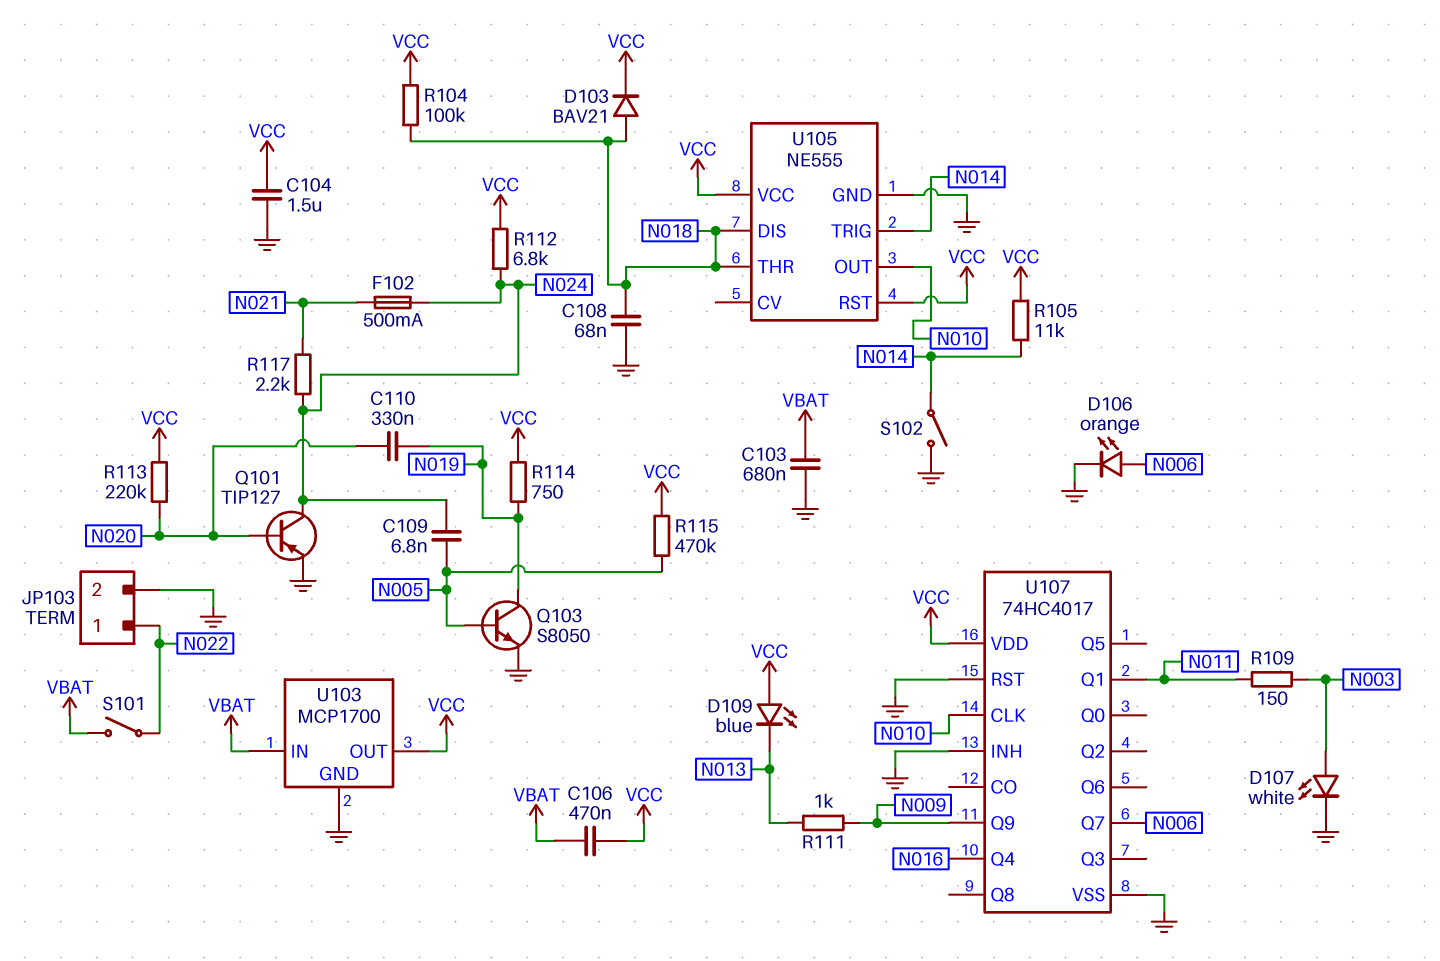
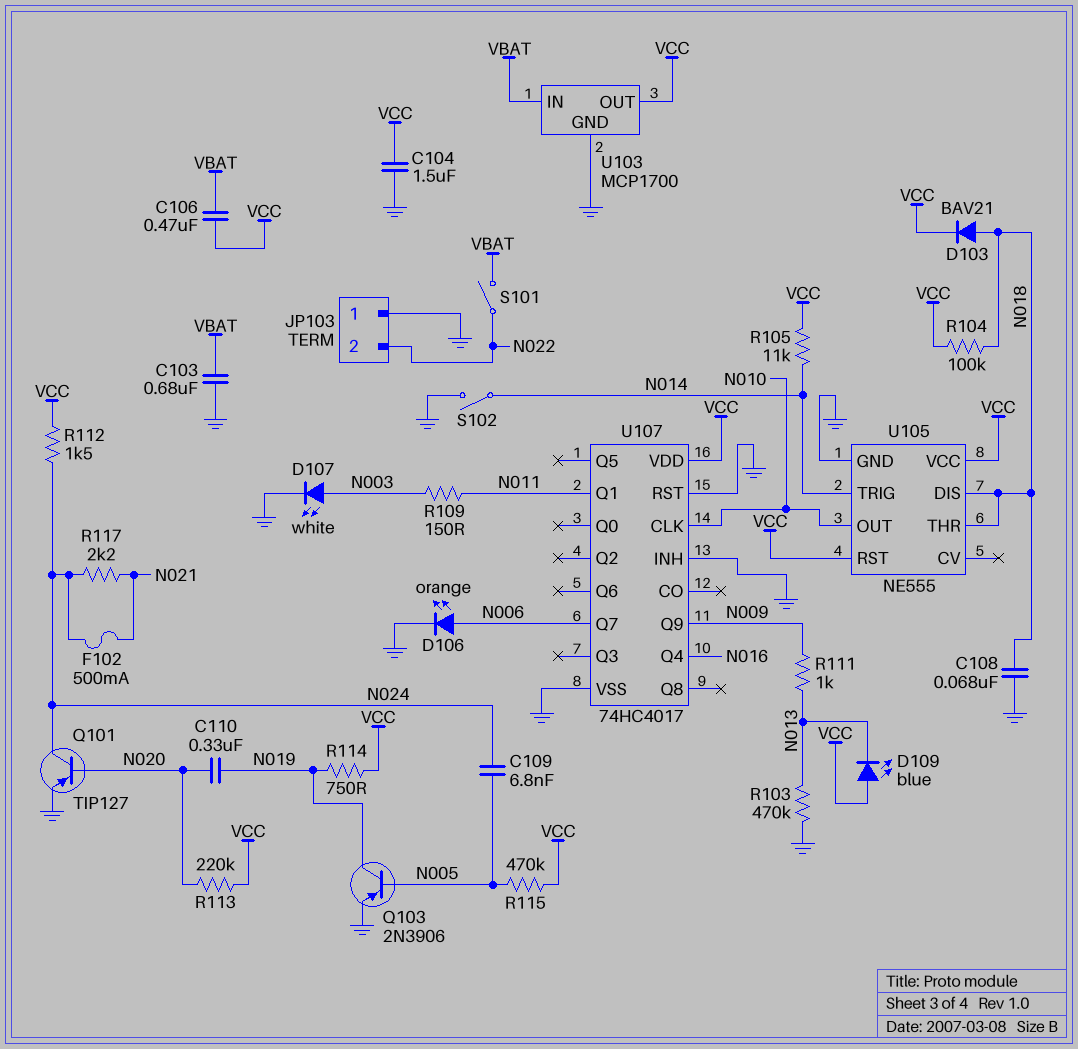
JP103 pin 1: N022 -> GND
JP103 pin 2: GND -> N022
Q103: NPN S8050 (B N005, C N019, E GND) -> PNP 2N3906 (B N005, C N019, E GND)
R103: none -> 470k (GND, N013)
R112: 6.8k (N024, VCC) -> 1.5k (N024, VCC)

